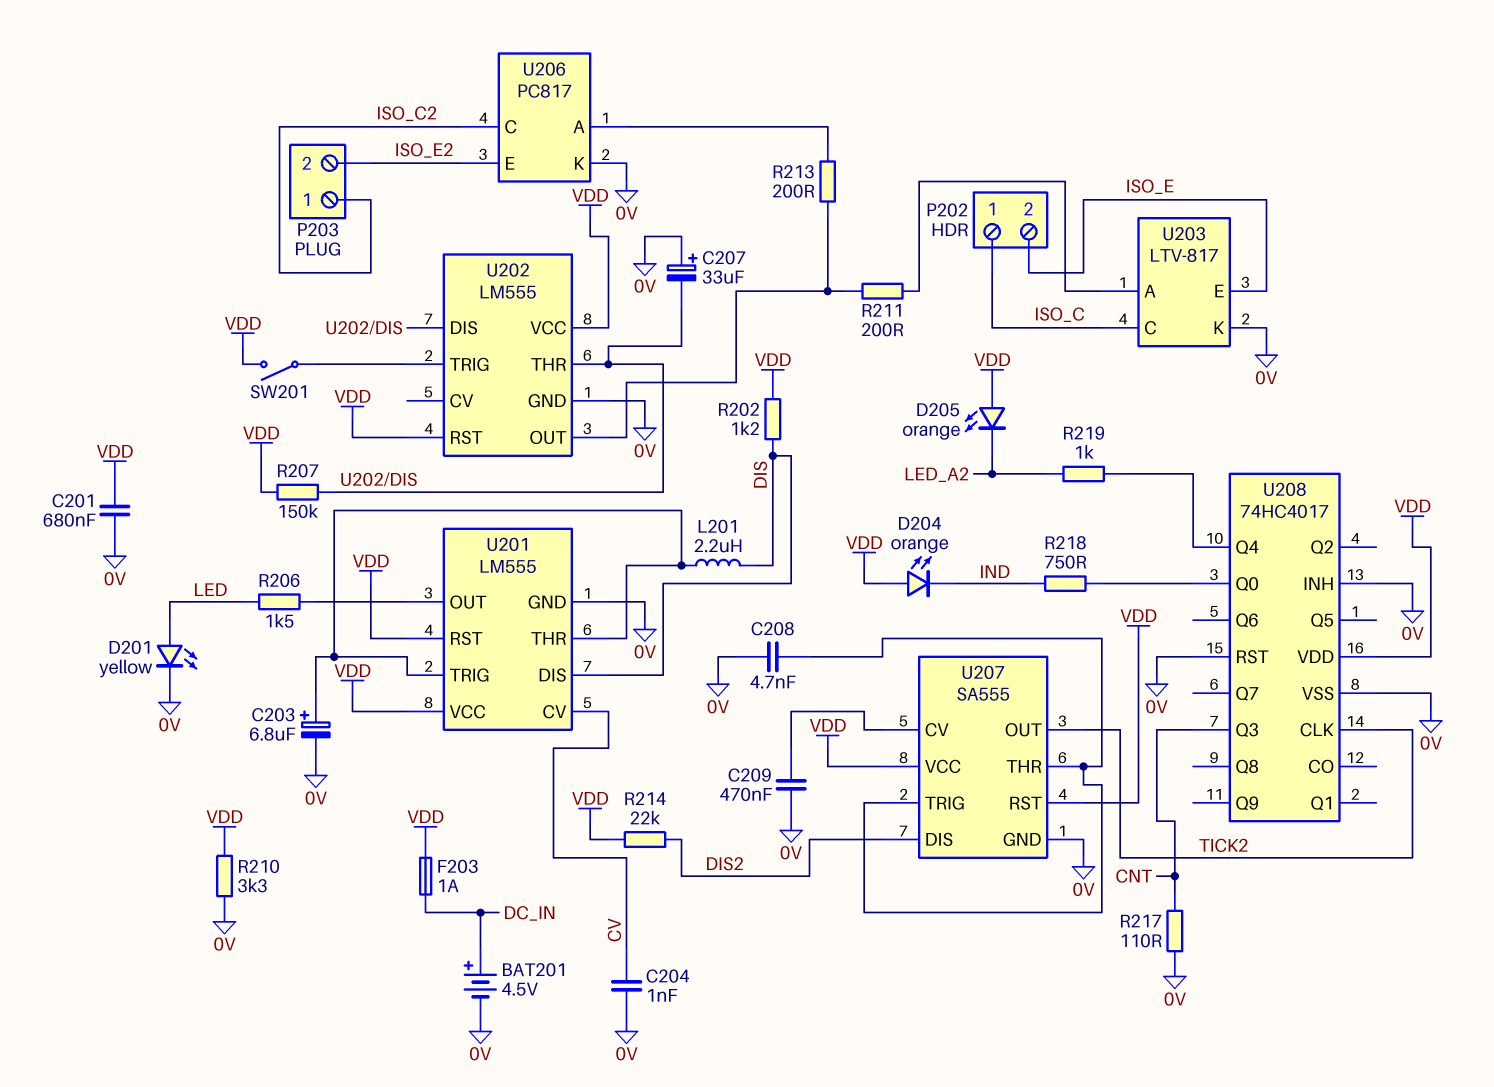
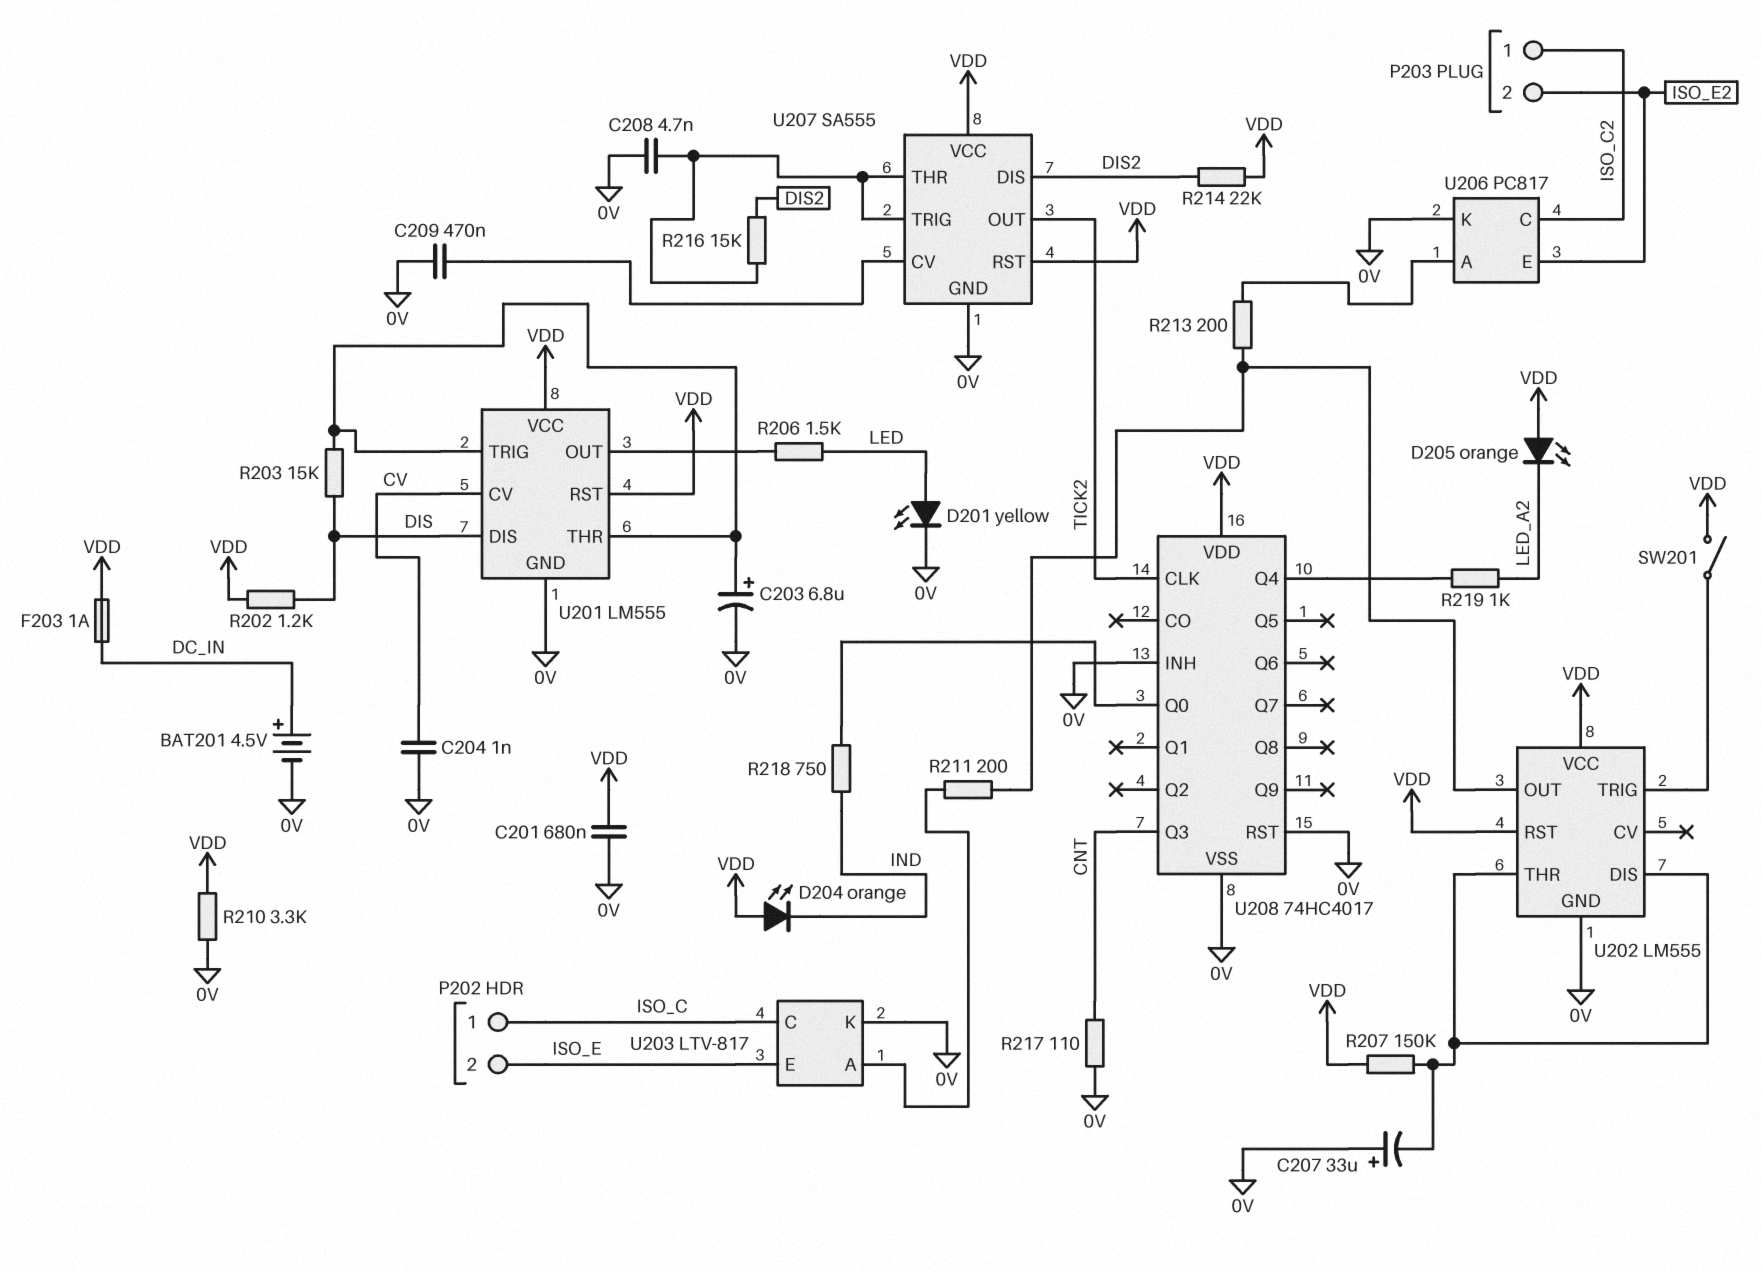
L201: 2.2uH (DIS, U201/THR) -> none
R203: none -> 15k (DIS, U201/THR)
R216: none -> 15k (DIS2, U207/THR)

